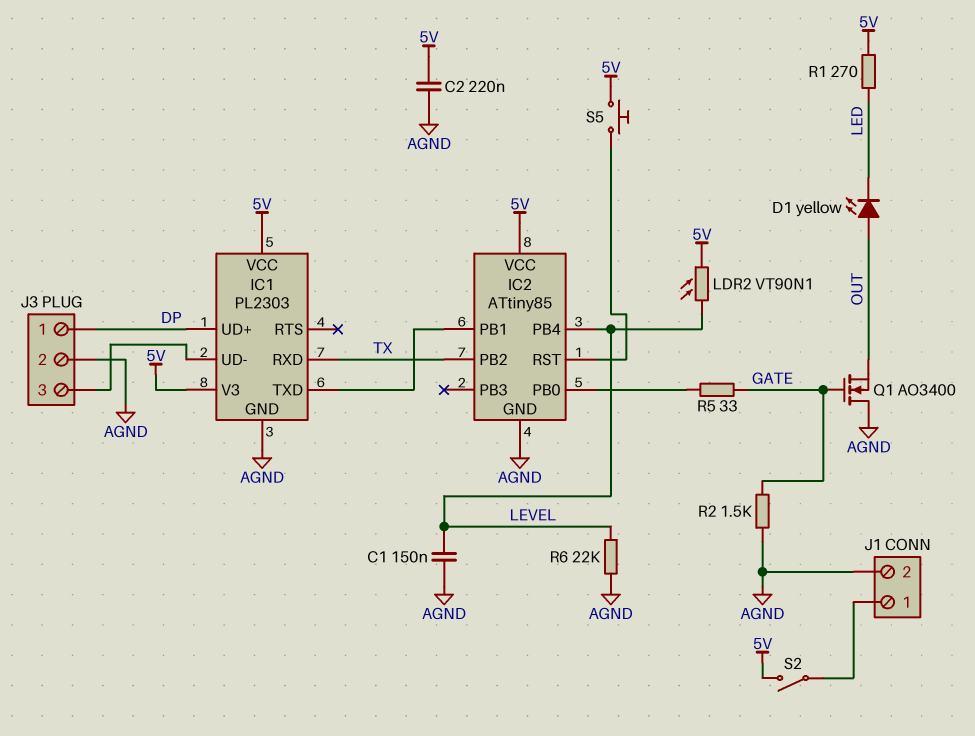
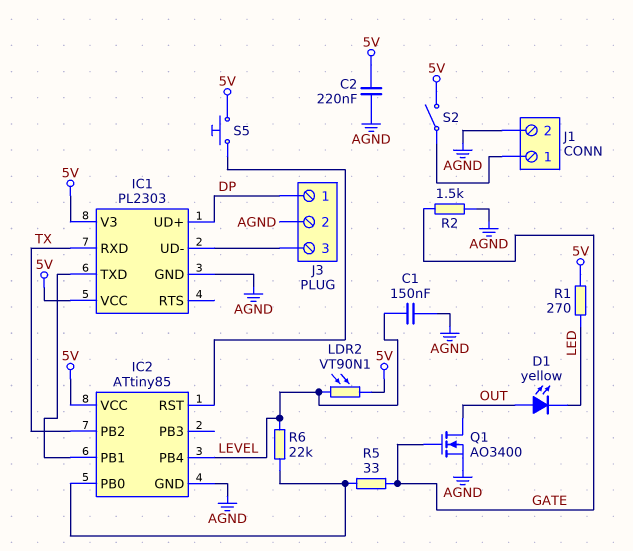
Q1: NMOS AO3400 (G GATE, D AGND, S OUT) -> NMOS AO3400 (G GATE, D OUT, S AGND)
R6: 22k (AGND, LEVEL) -> 22k (IC2/PB0, LEVEL)

